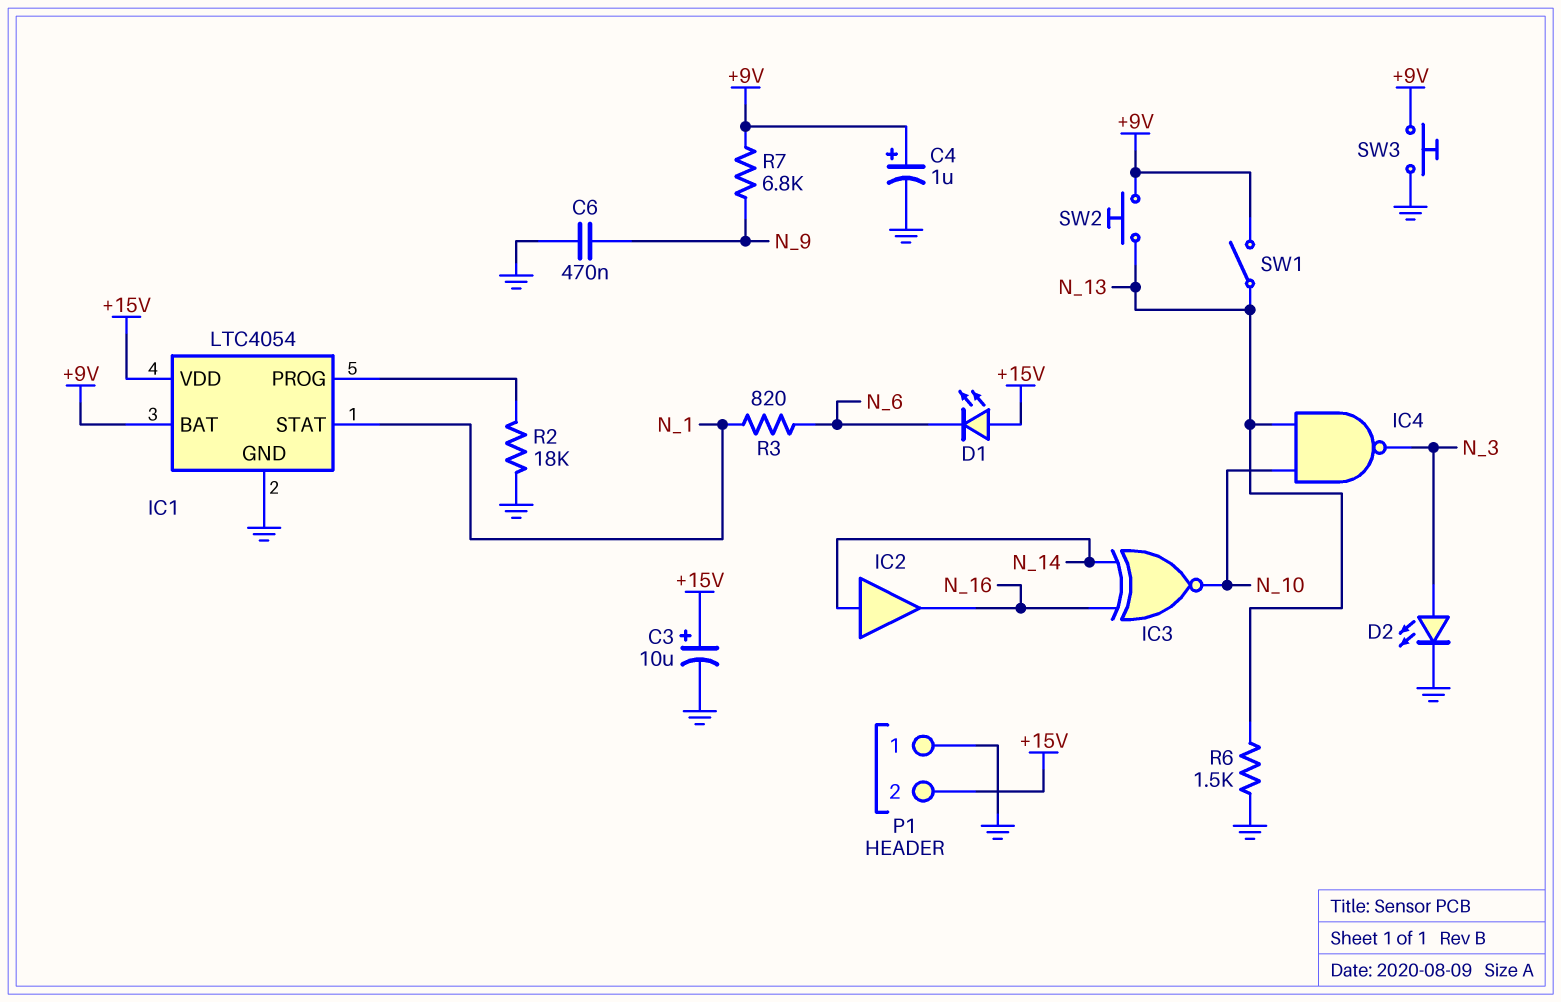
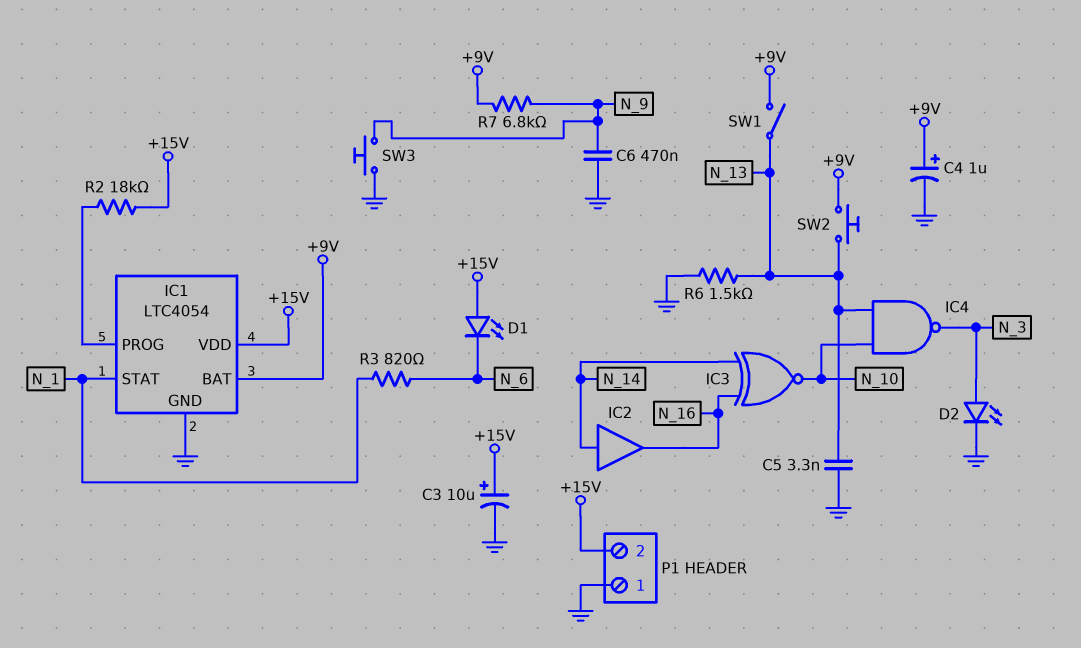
C5: none -> 3.3nF (GND, N_13)
R2: 18k (GND, IC1/PROG) -> 18k (+15V, IC1/PROG)
SW3: button (+9V, GND) -> button (GND, N_9)

